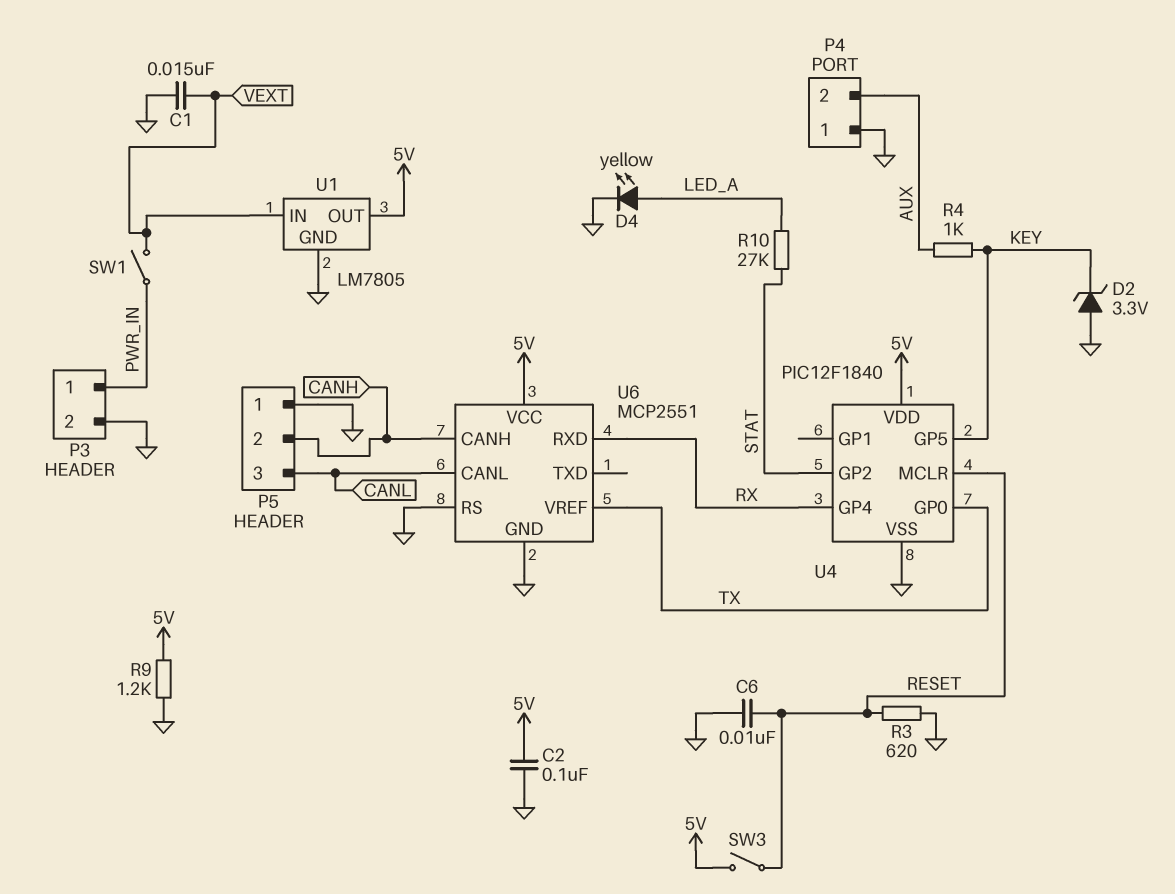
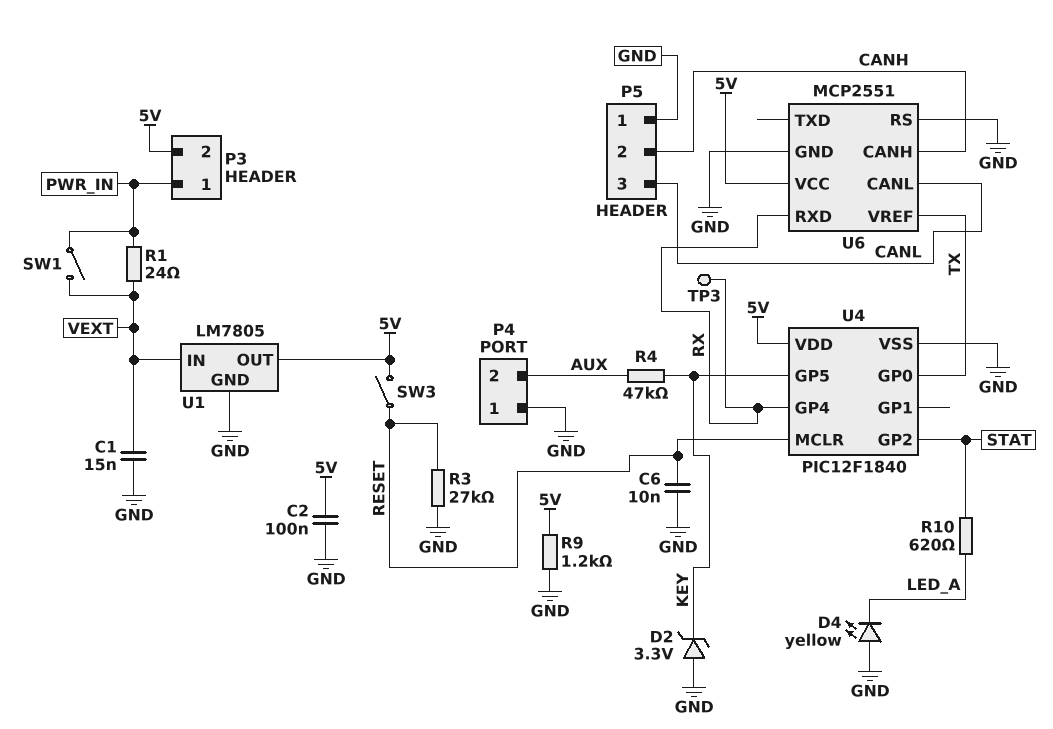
D4: LED yellow (A LED_A, K GND) -> LED yellow (A GND, K LED_A)
P3 pin 2: GND -> 5V
R1: none -> 24 (PWR_IN, VEXT)
R3: 620 (GND, RESET) -> 27k (GND, RESET)
R4: 1k (AUX, KEY) -> 47k (AUX, KEY)
R10: 27k (LED_A, STAT) -> 620 (LED_A, STAT)
TP3: none -> test point (RX)

